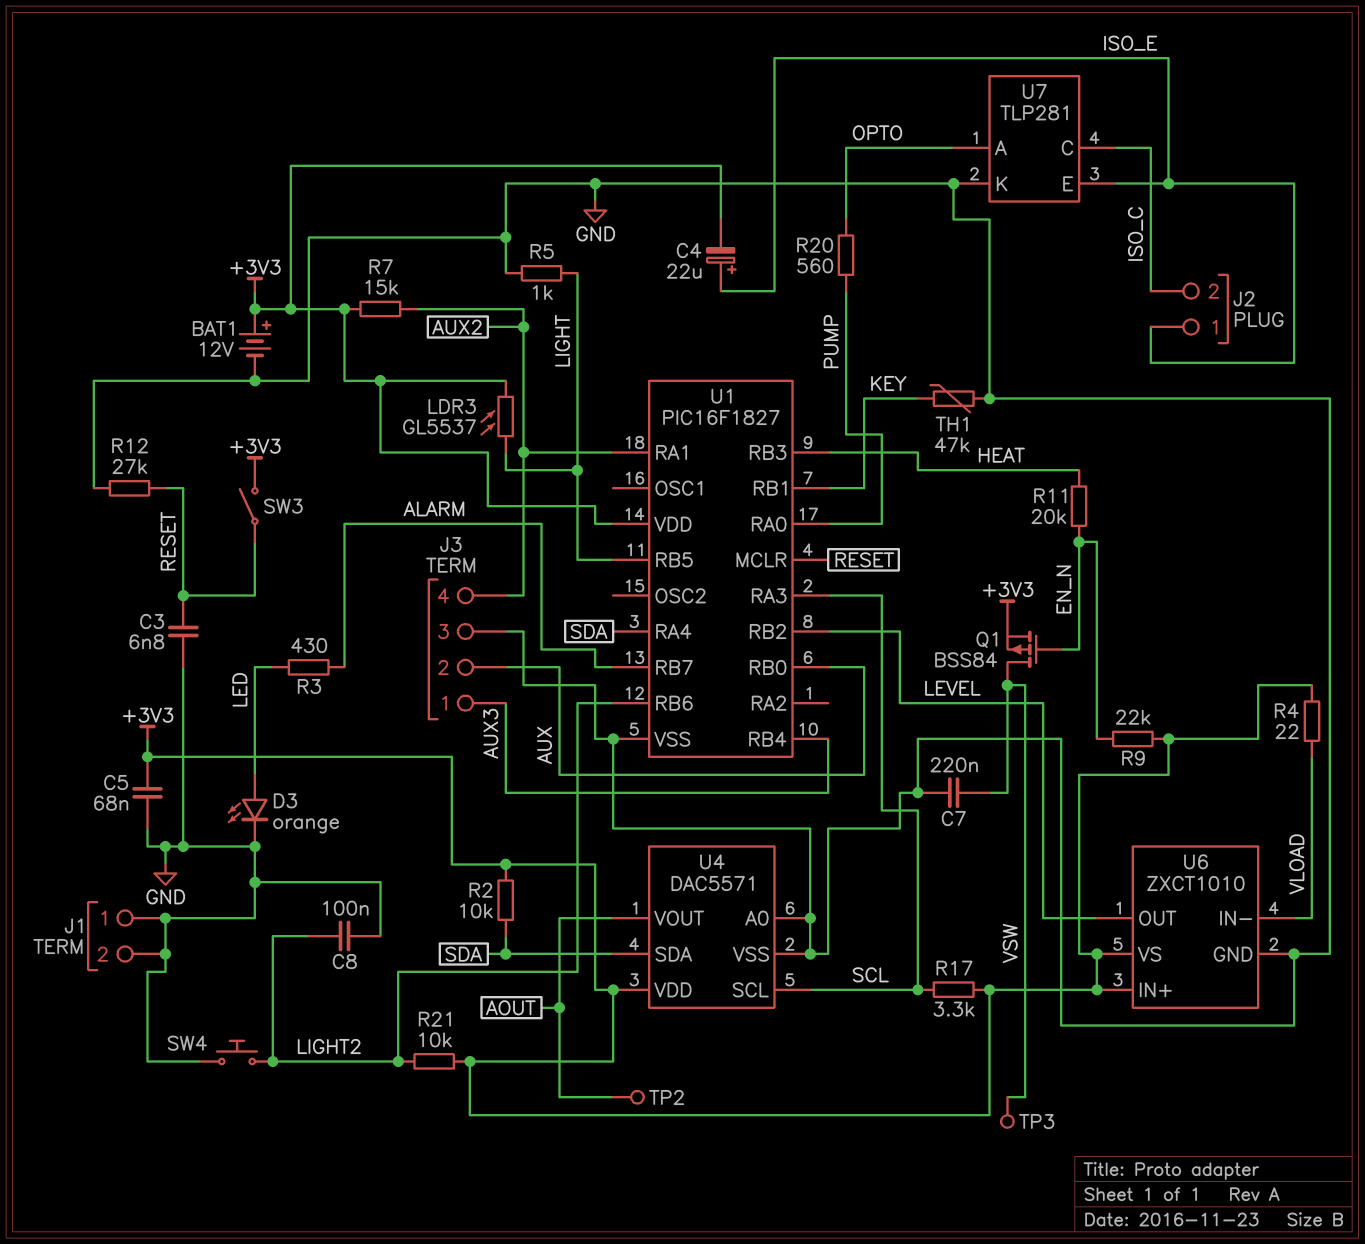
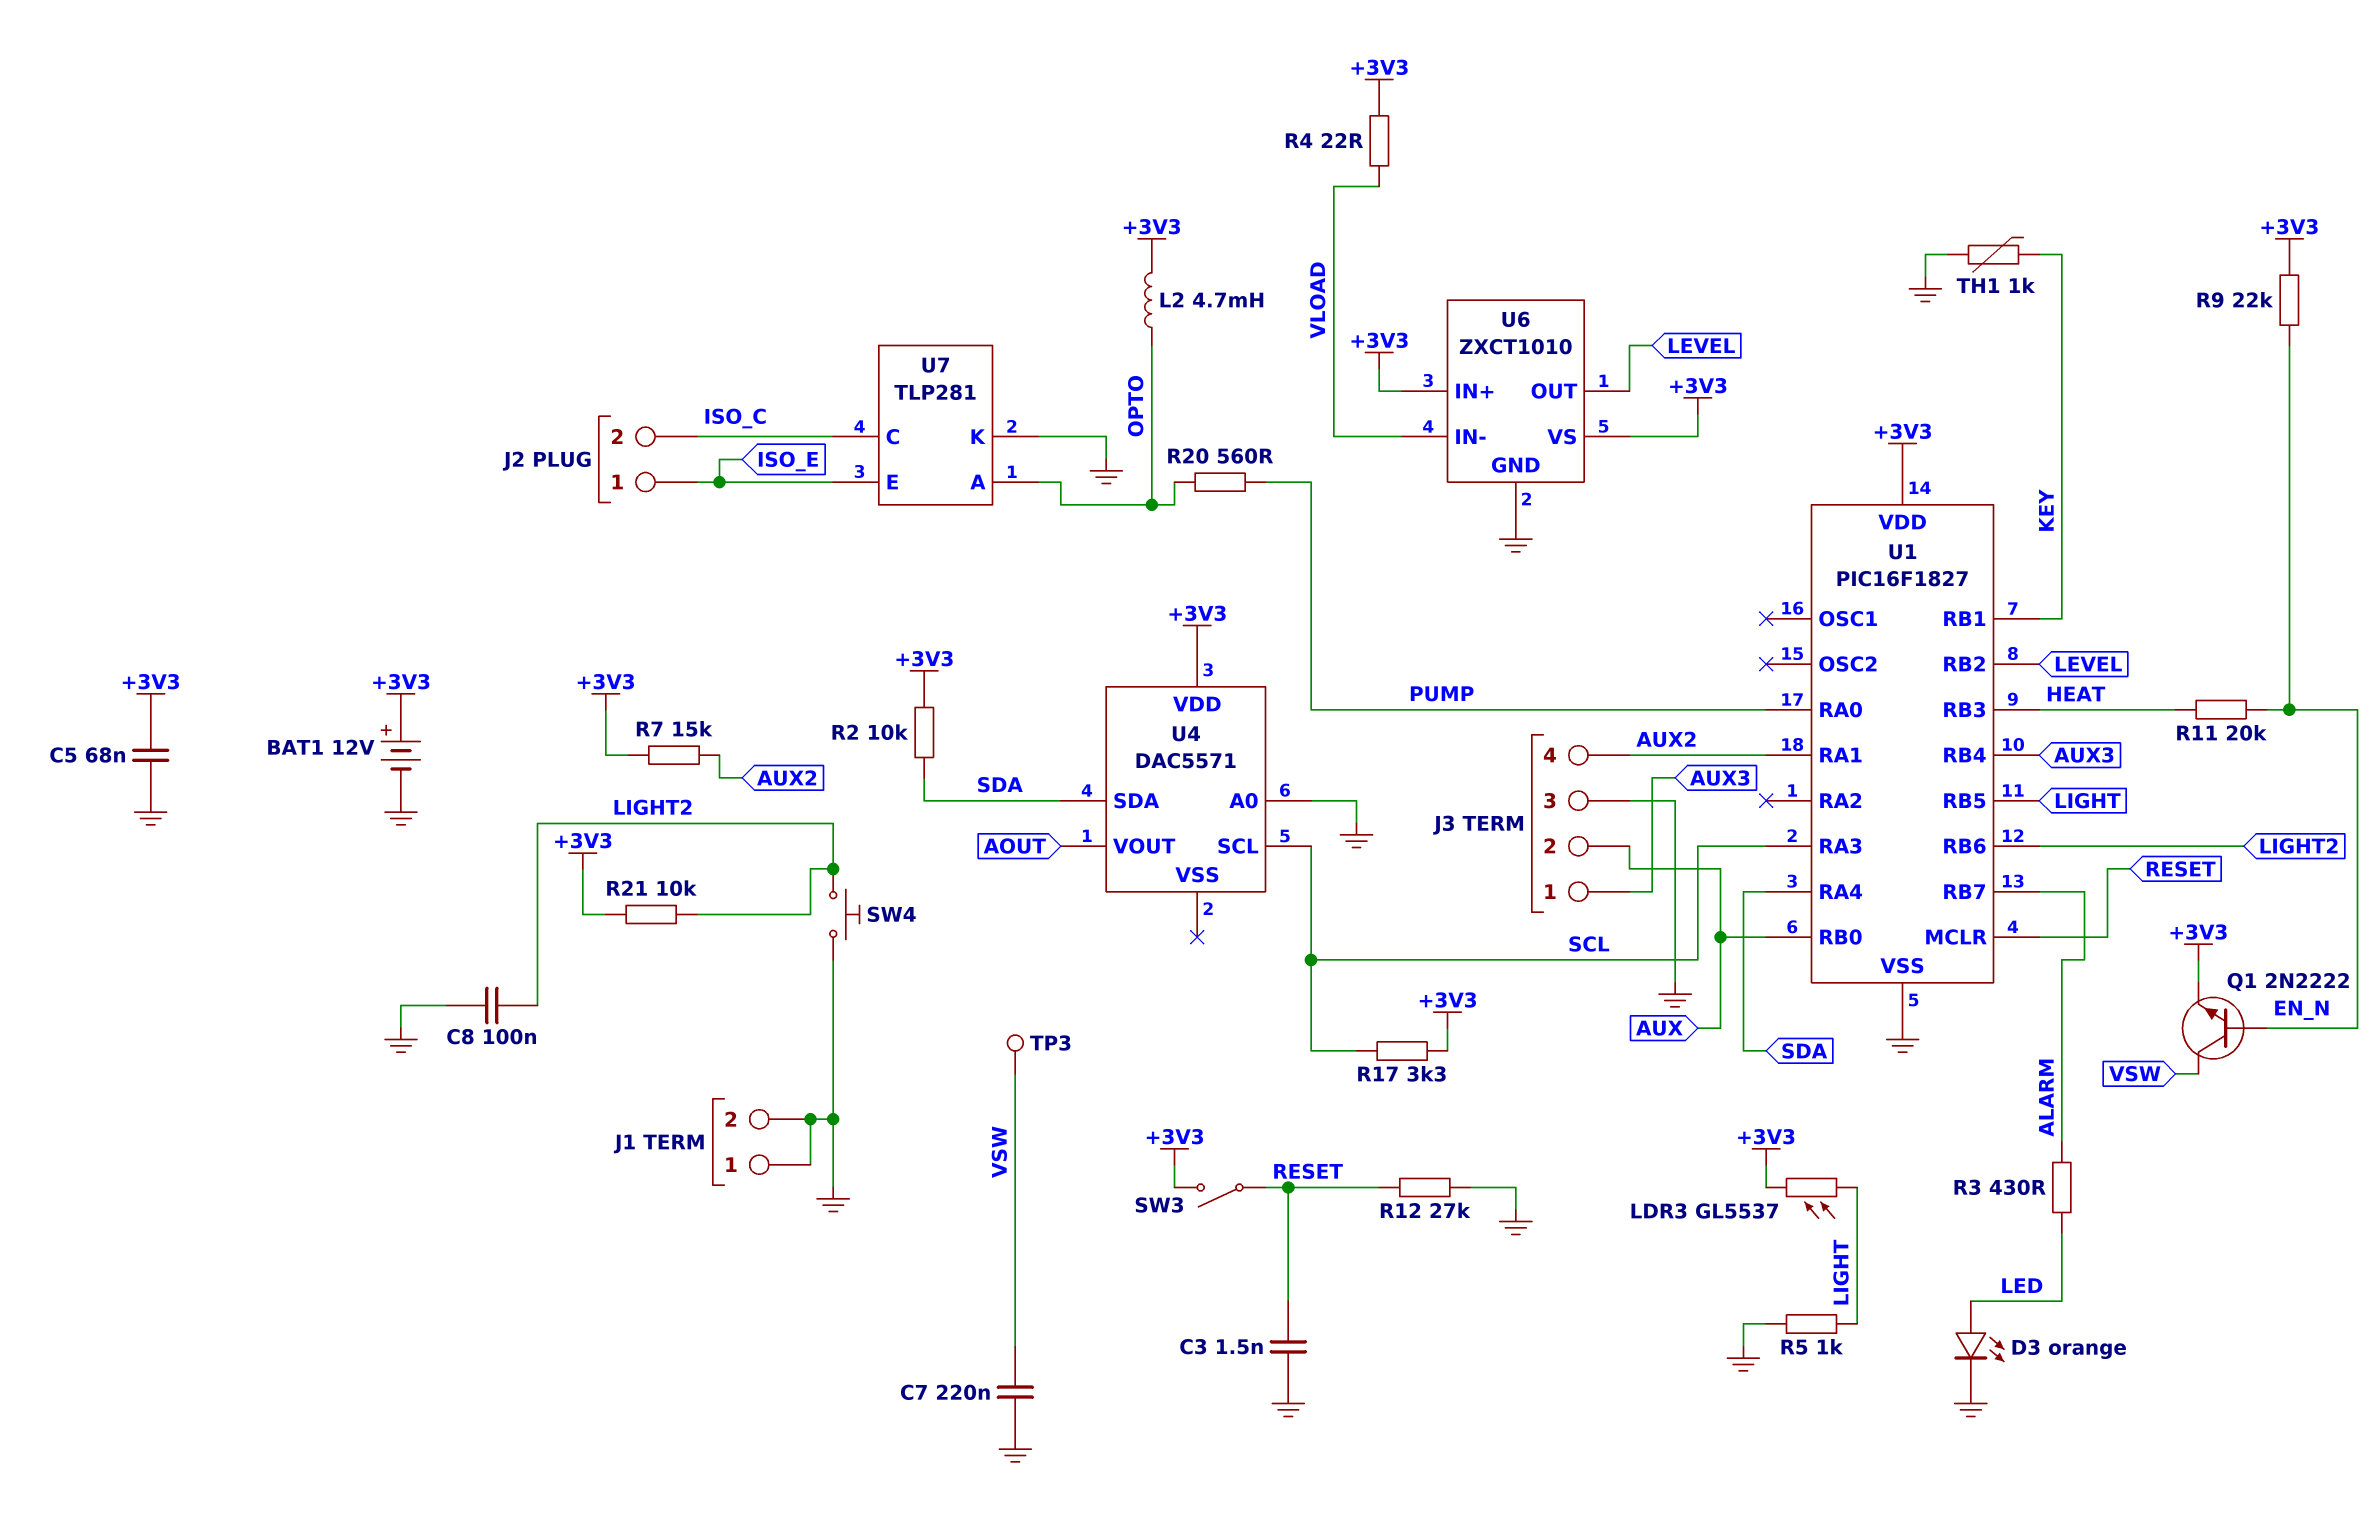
C3: 6.8nF (GND, RESET) -> 1.5nF (GND, RESET)
C4: 22uF (plus ISO_E, minus +3V3) -> none
L2: none -> 4.7mH (+3V3, OPTO)
Q1: PMOS BSS84 (G EN_N, D VSW, S +3V3) -> NPN 2N2222 (B EN_N, C VSW, E +3V3)
TH1: 47k (GND, KEY) -> 1k (GND, KEY)
TP2: test point (AOUT) -> none
U4 pin VSS: GND -> none

